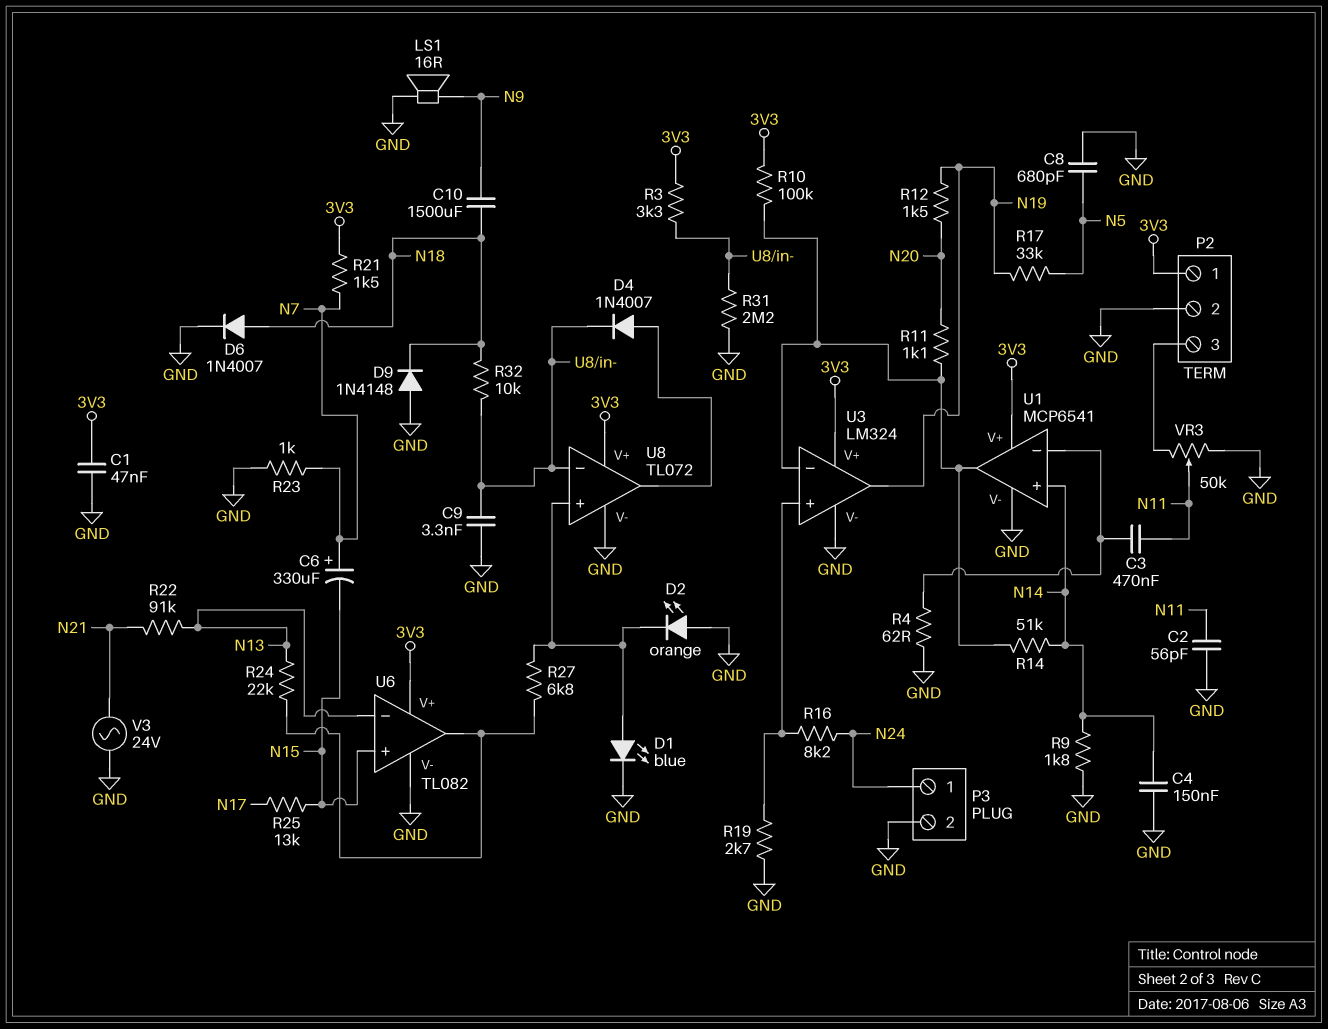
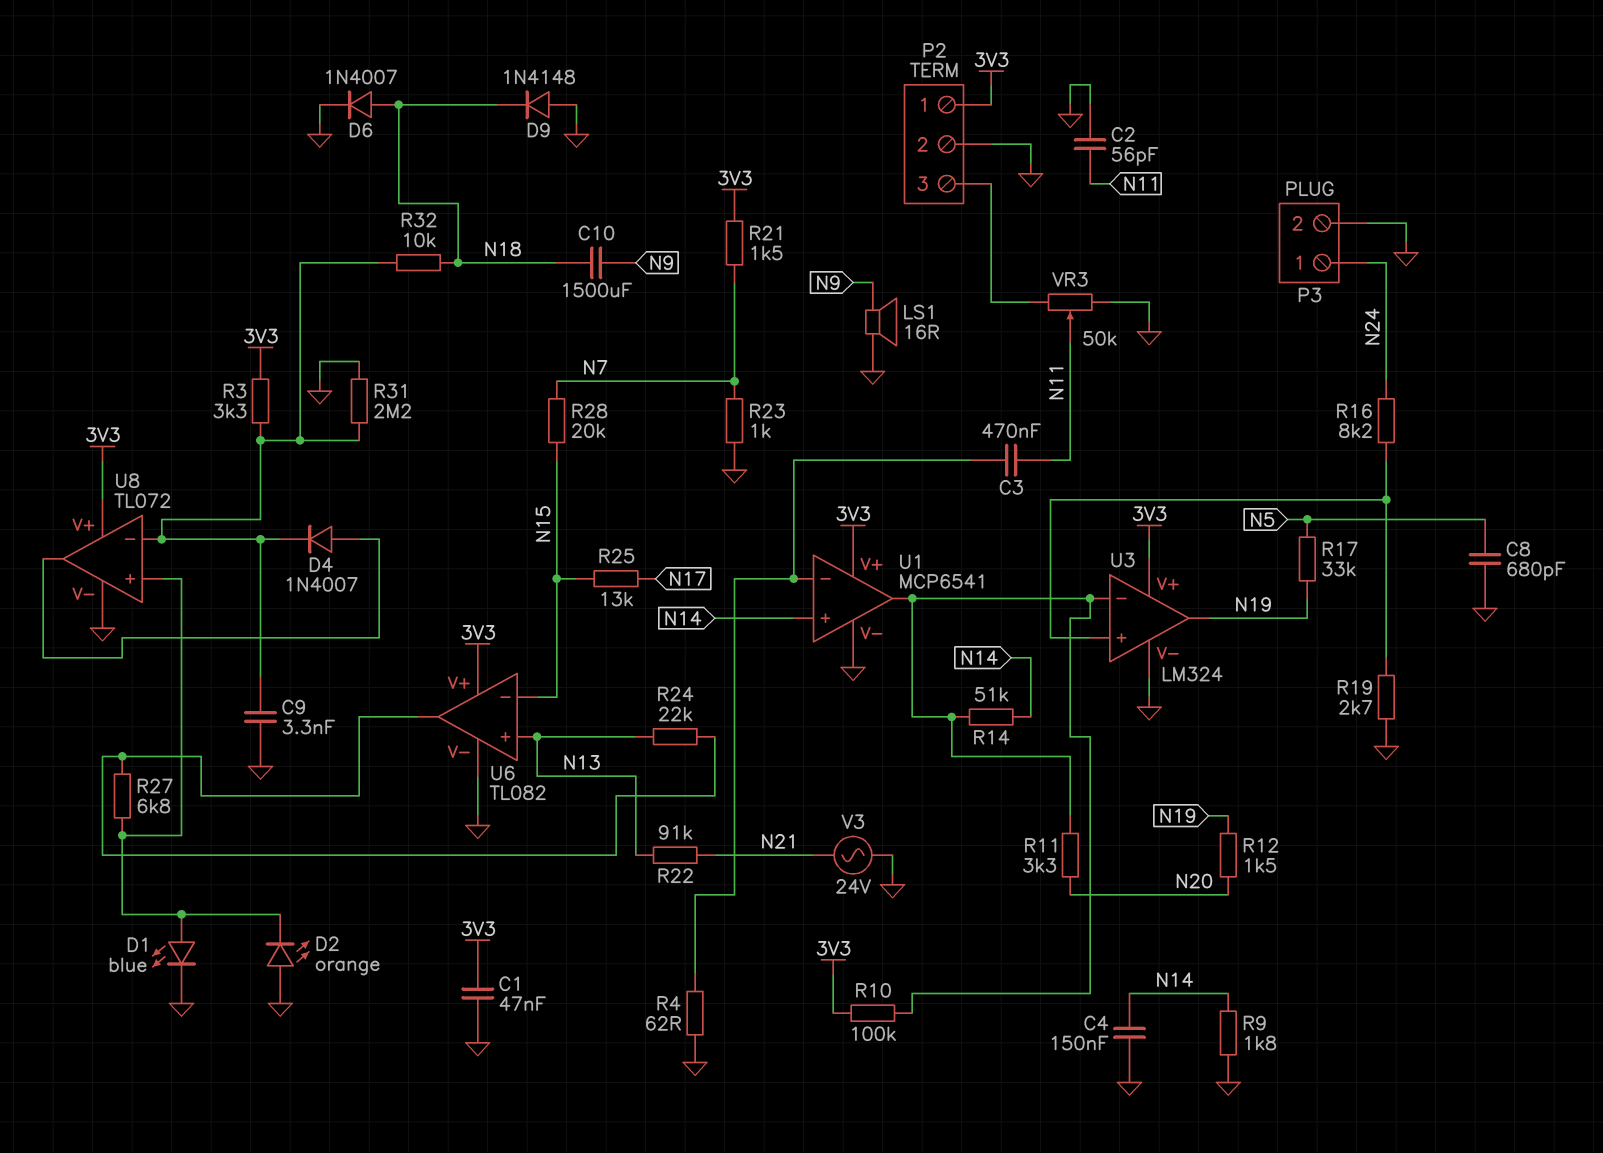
C6: 330uF (plus N7, minus N15) -> none
R11: 1.1k (N20, U1/out) -> 3.3k (N20, U1/out)
R28: none -> 20k (N7, N15)
U6 pin in+: N15 -> N13
U6 pin in-: N13 -> N15

